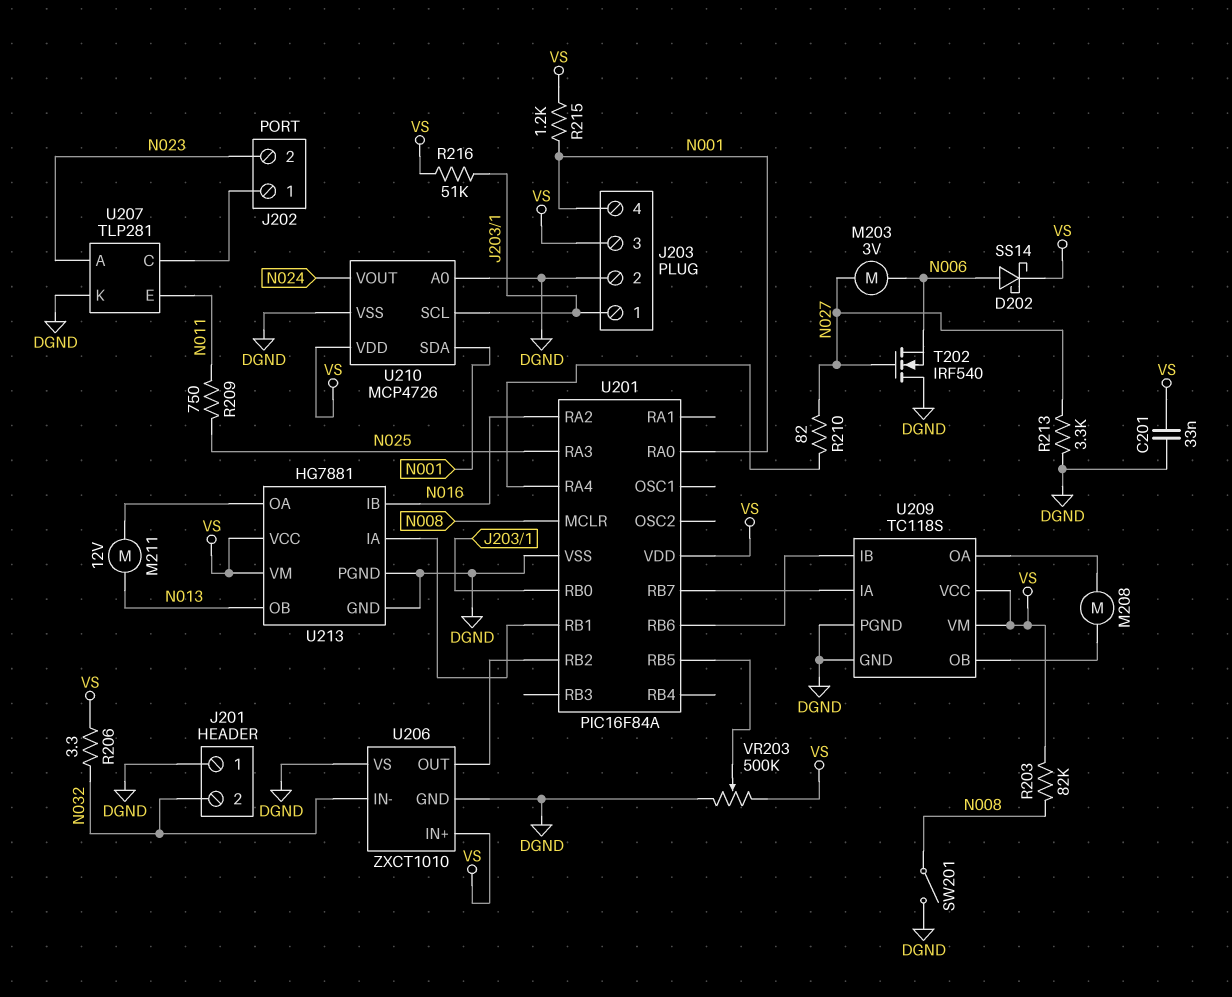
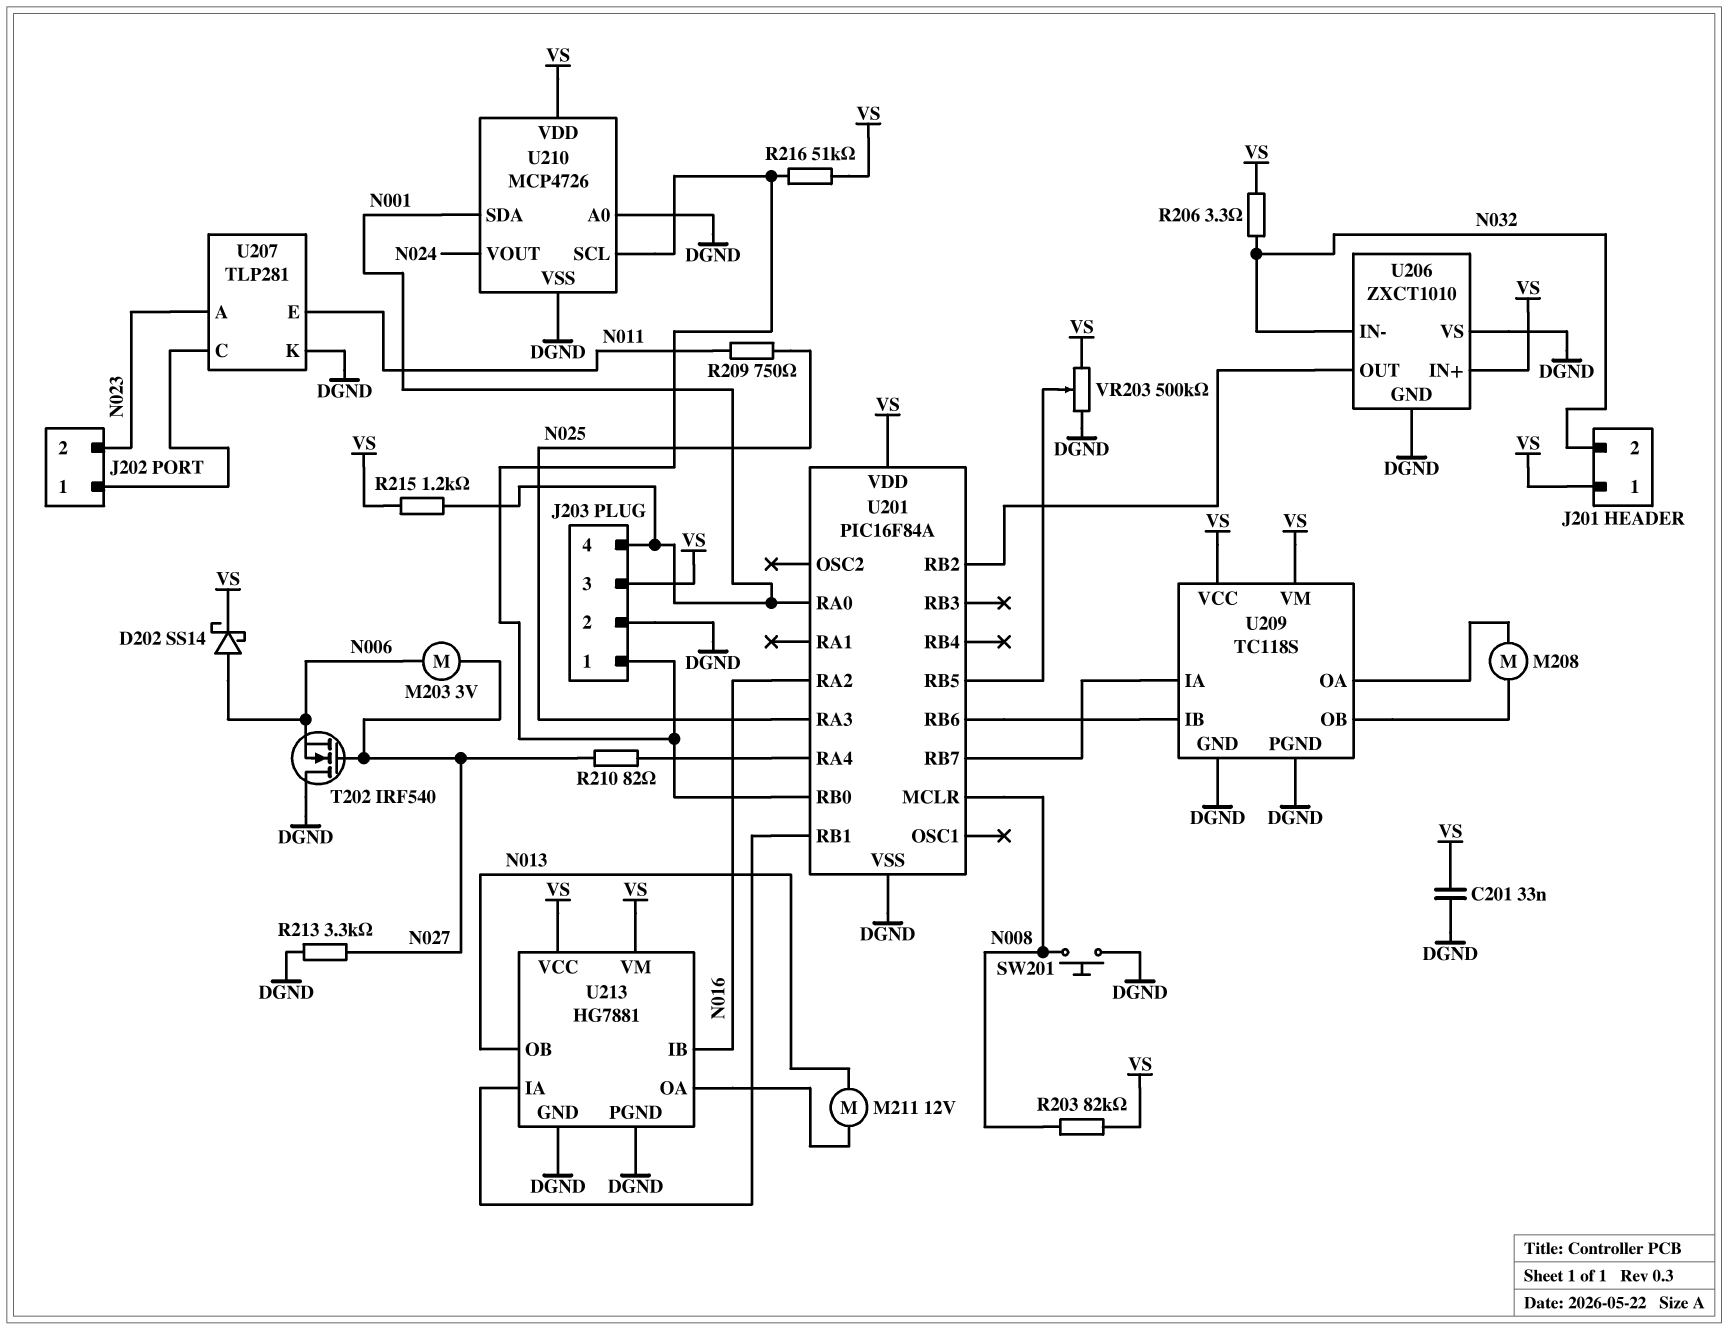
J201 pin 1: DGND -> VS
SW201: switch (DGND, N008) -> button (DGND, N008)

